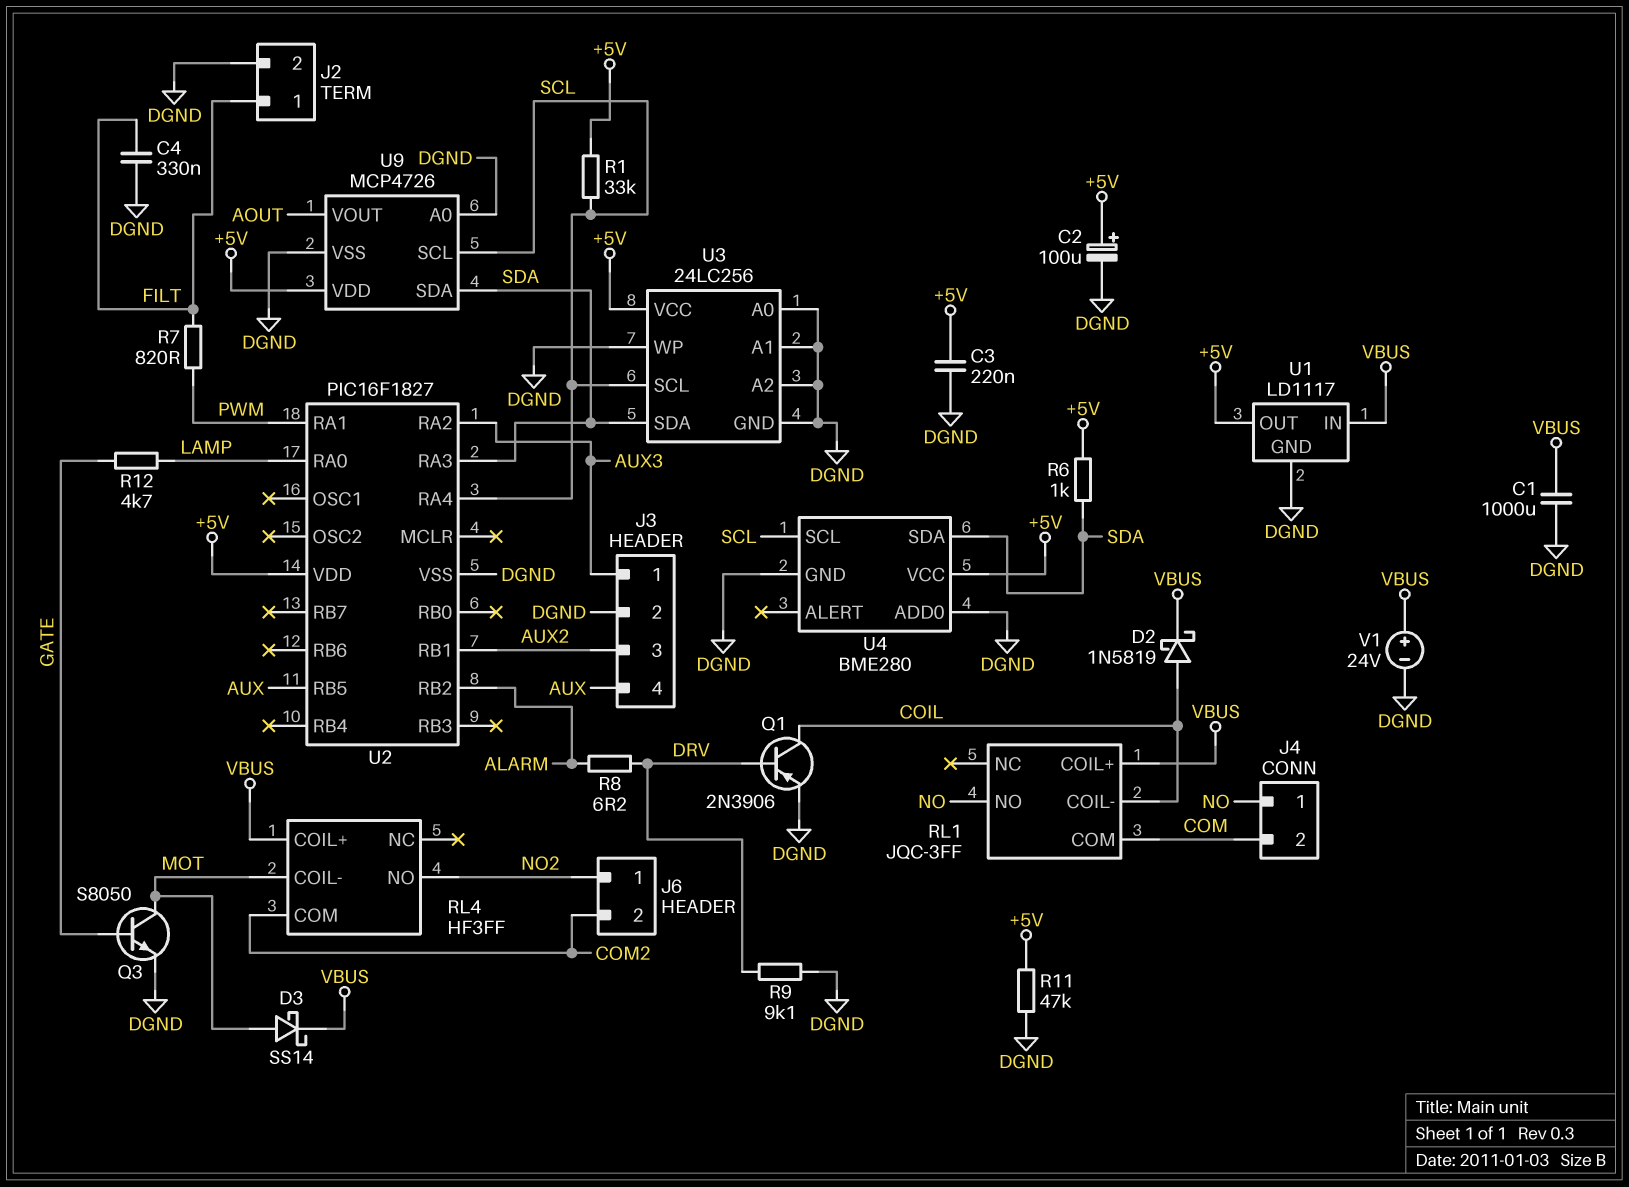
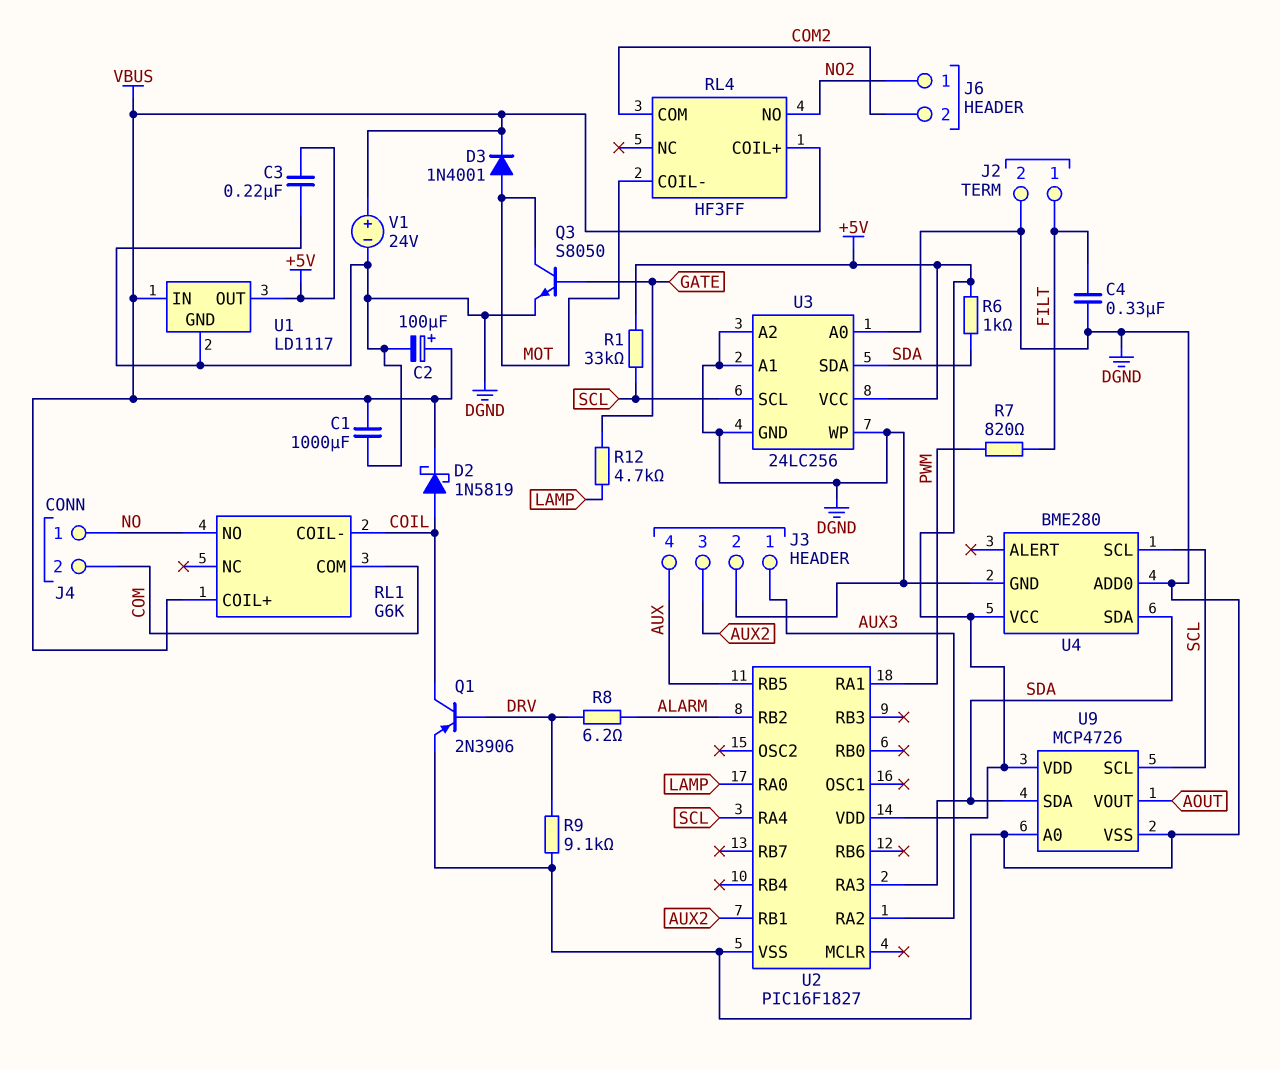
C2: 100uF (plus +5V, minus DGND) -> 100uF (plus VBUS, minus DGND)
D3: schottky SS14 (A MOT, K VBUS) -> diode 1N4001 (A MOT, K VBUS)
R11: 47k (+5V, DGND) -> none
RL1: JQC-3FF -> G6K

